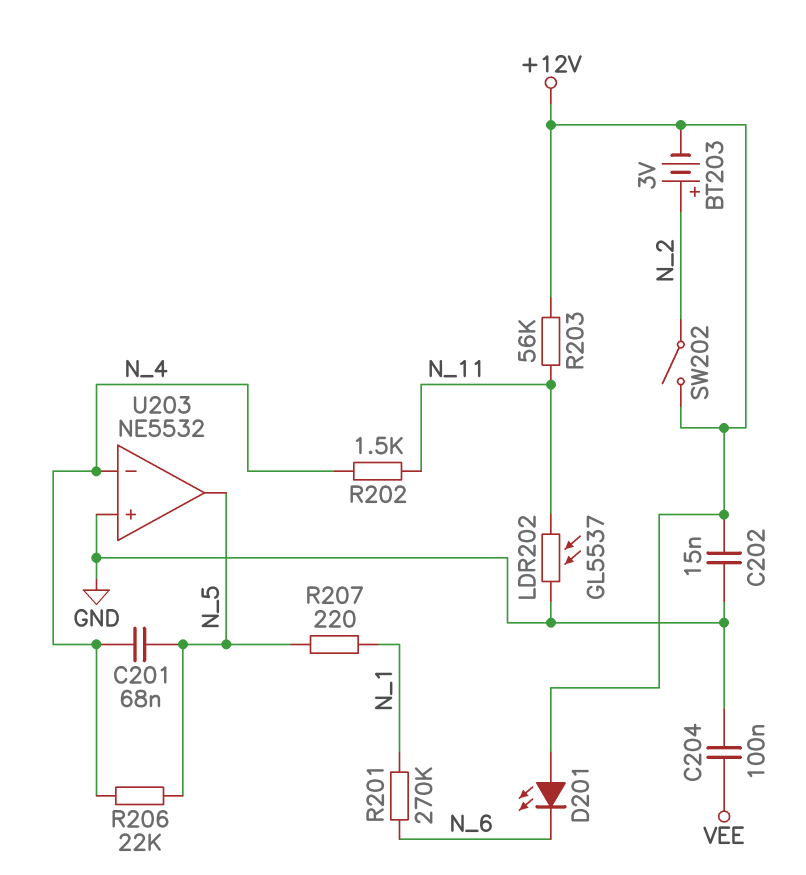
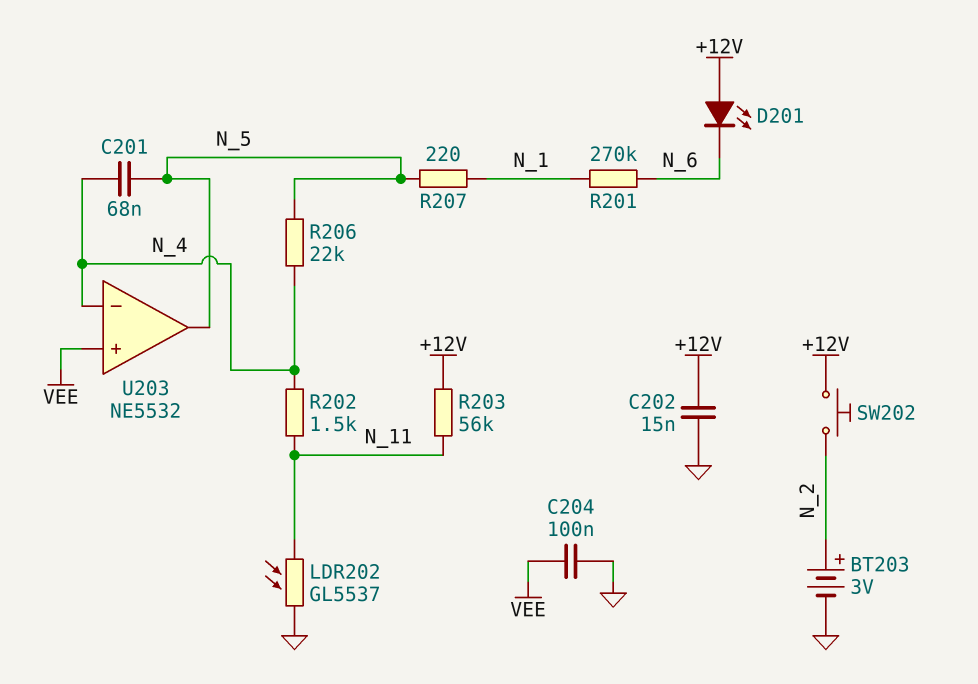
BT203: 3V (plus N_2, minus +12V) -> 3V (plus N_2, minus GND)
SW202: switch (+12V, N_2) -> button (+12V, N_2)
U203 pin in+: GND -> VEE

